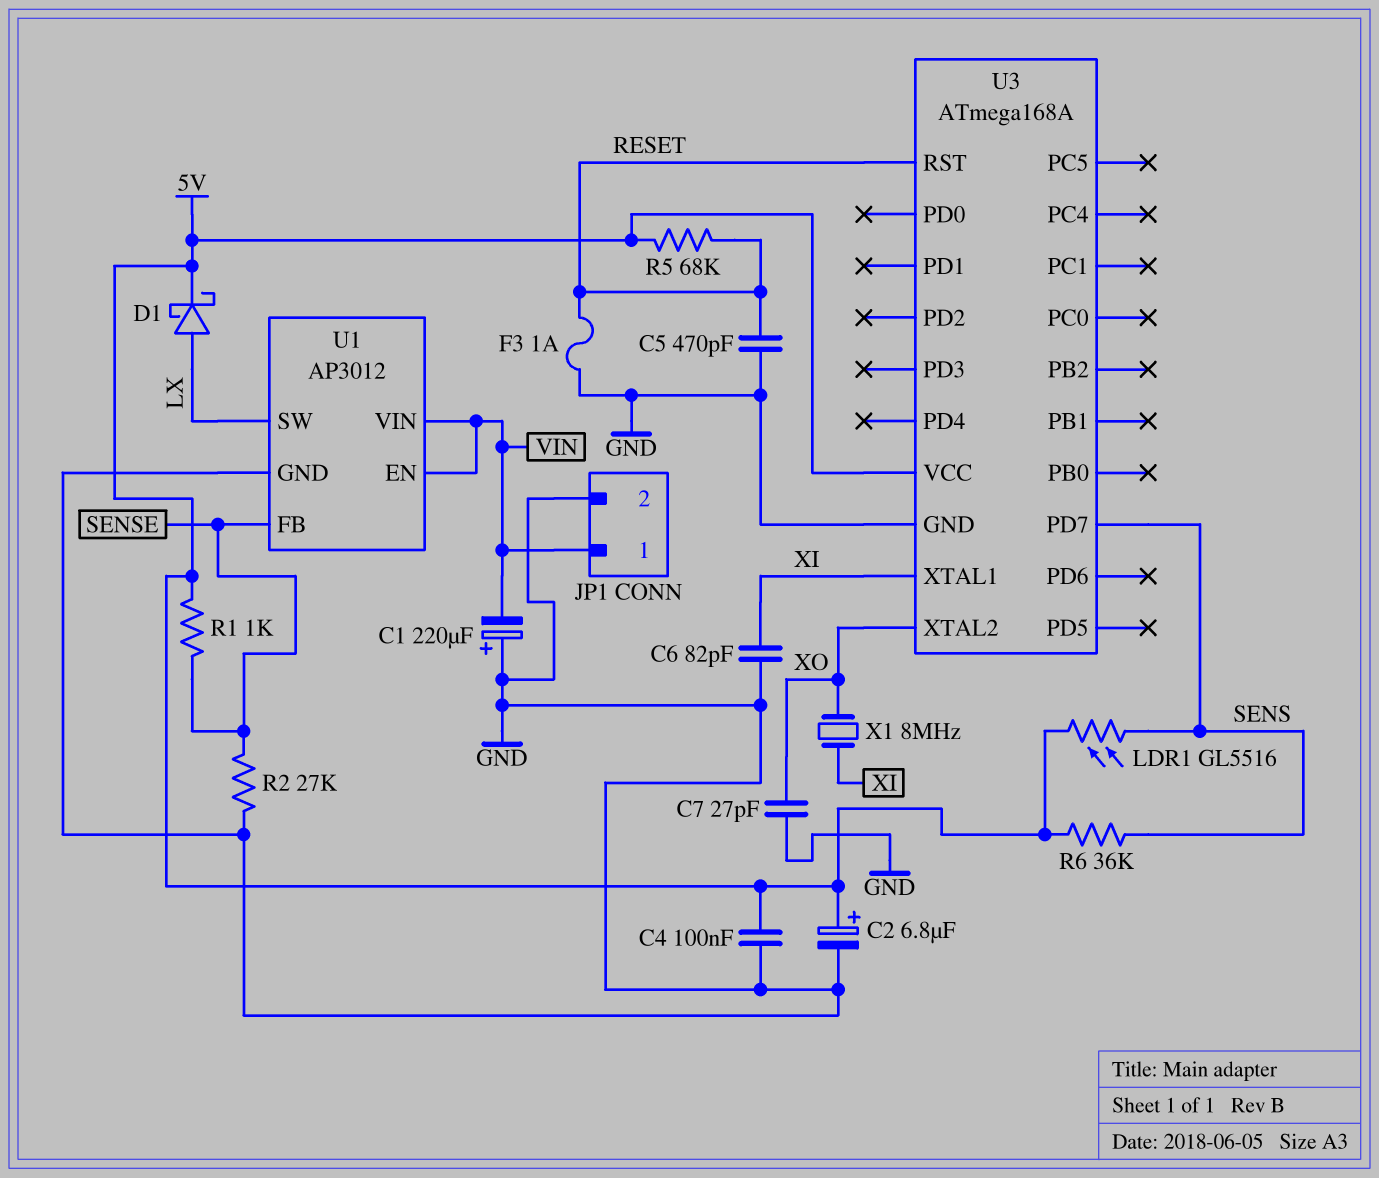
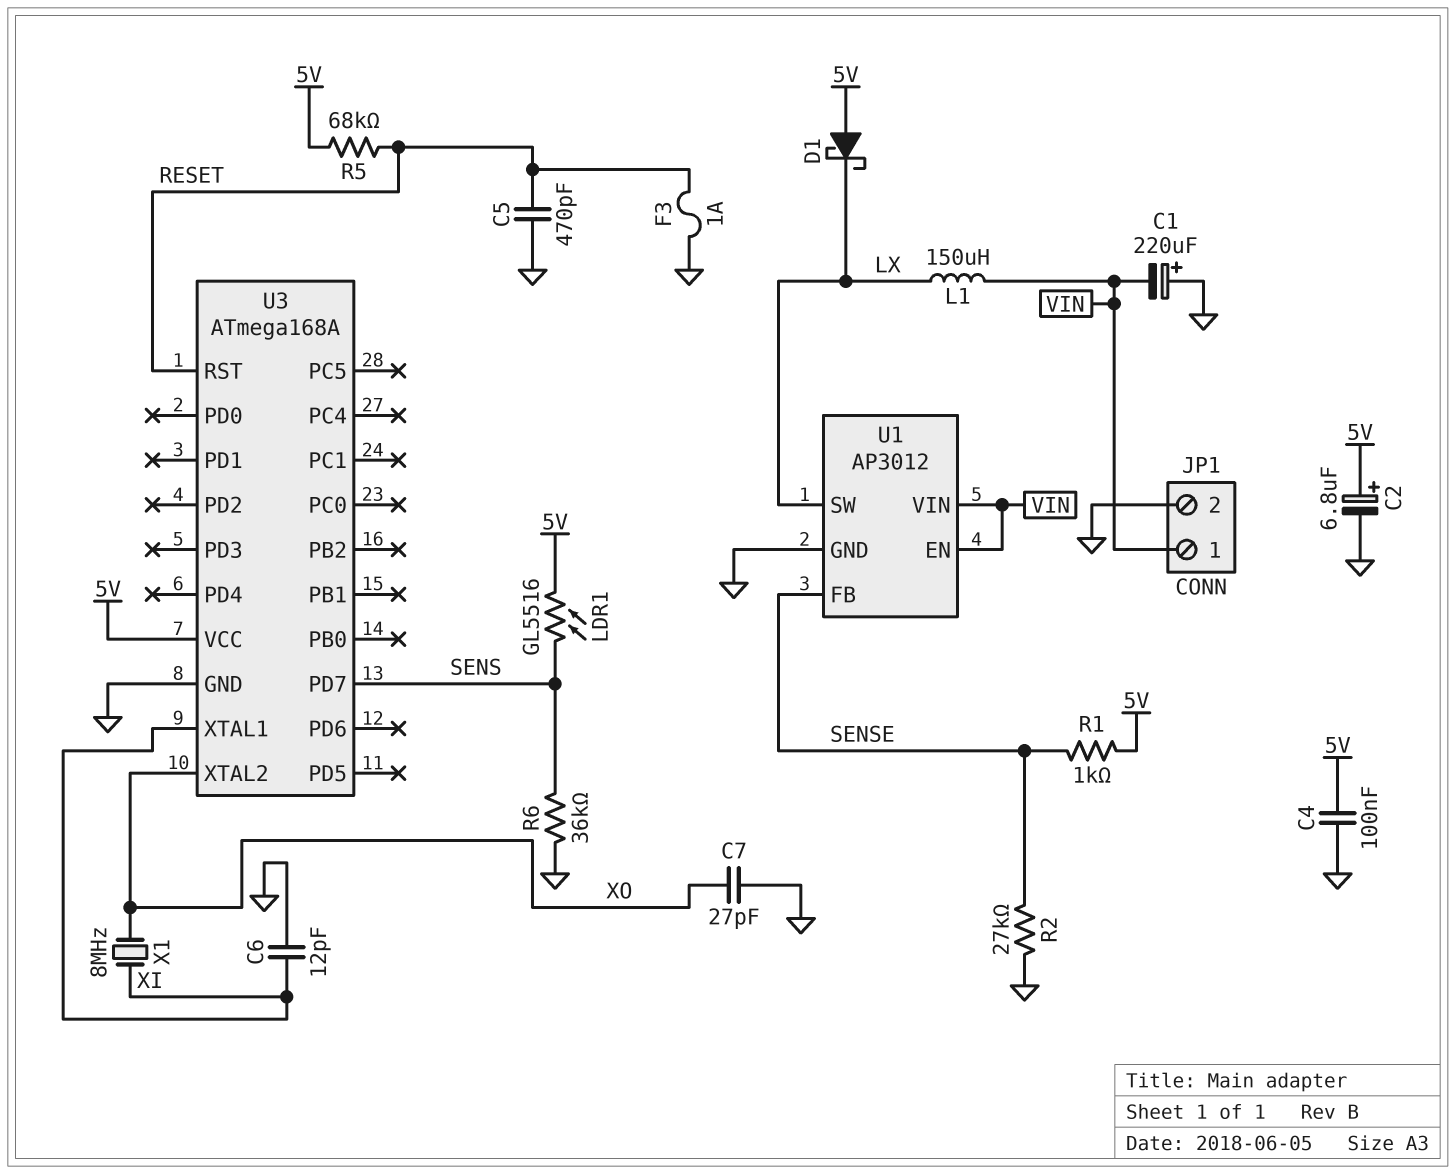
C6: 82pF (GND, XI) -> 12pF (GND, XI)
D1: schottky (A LX, K 5V) -> schottky (A 5V, K LX)
L1: none -> 150uH (LX, VIN)
R6: 36k (5V, SENS) -> 36k (GND, SENS)

